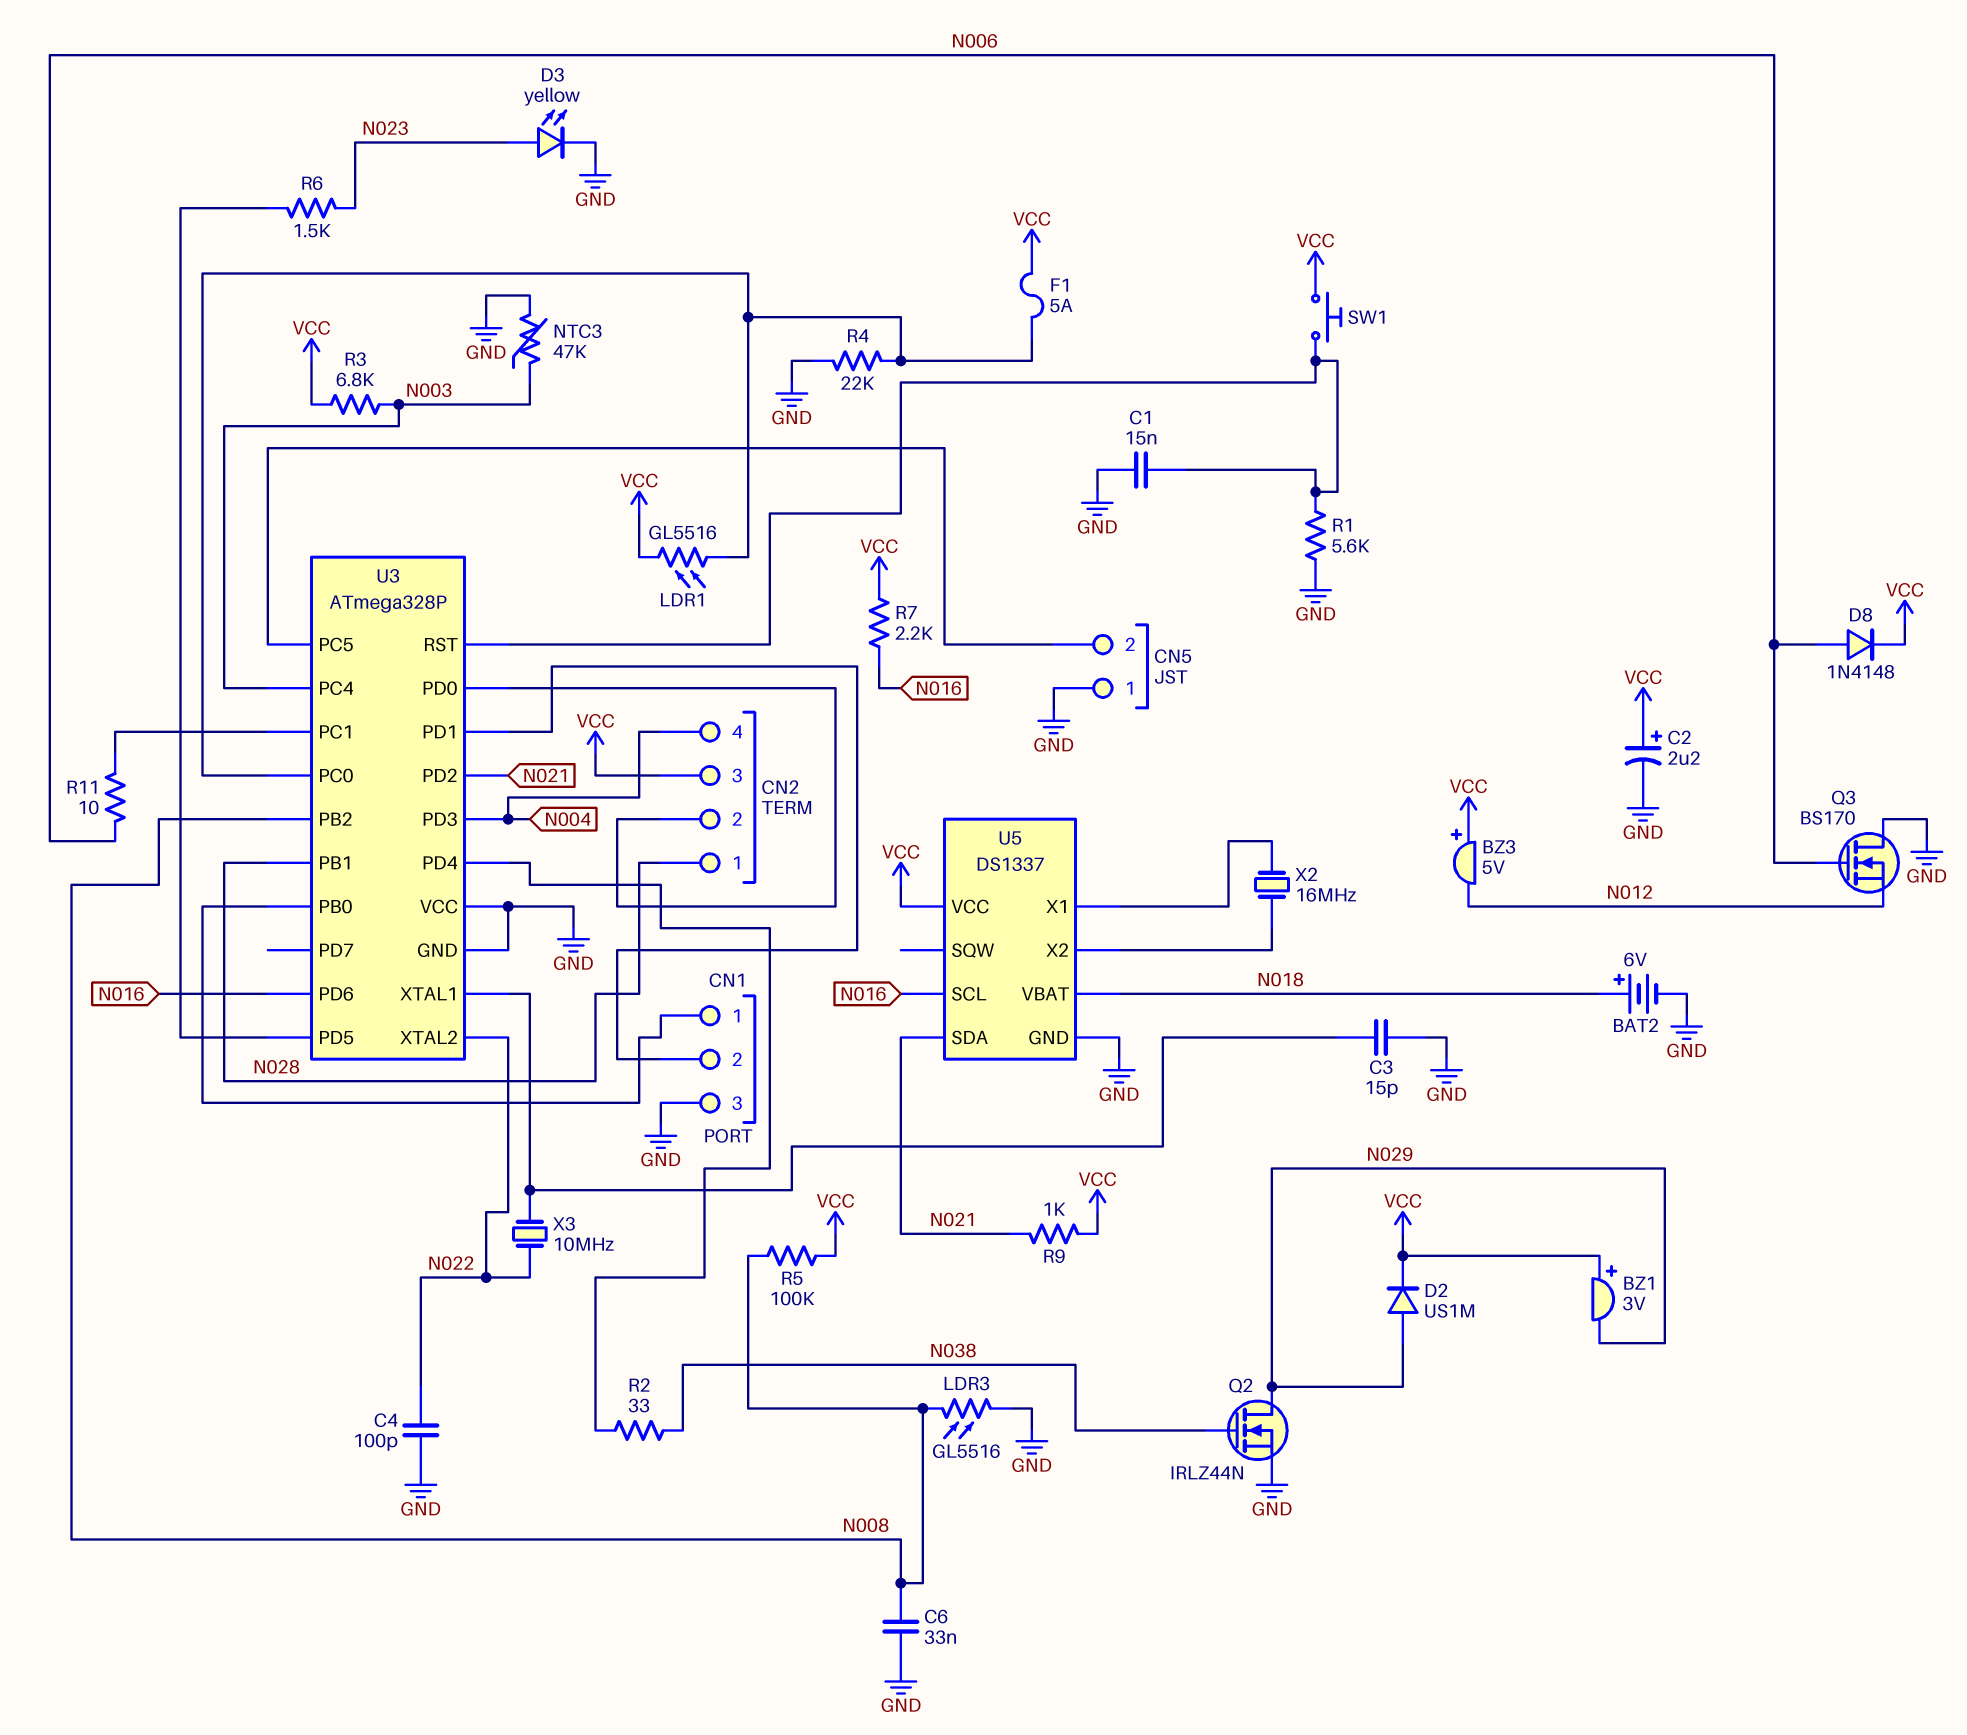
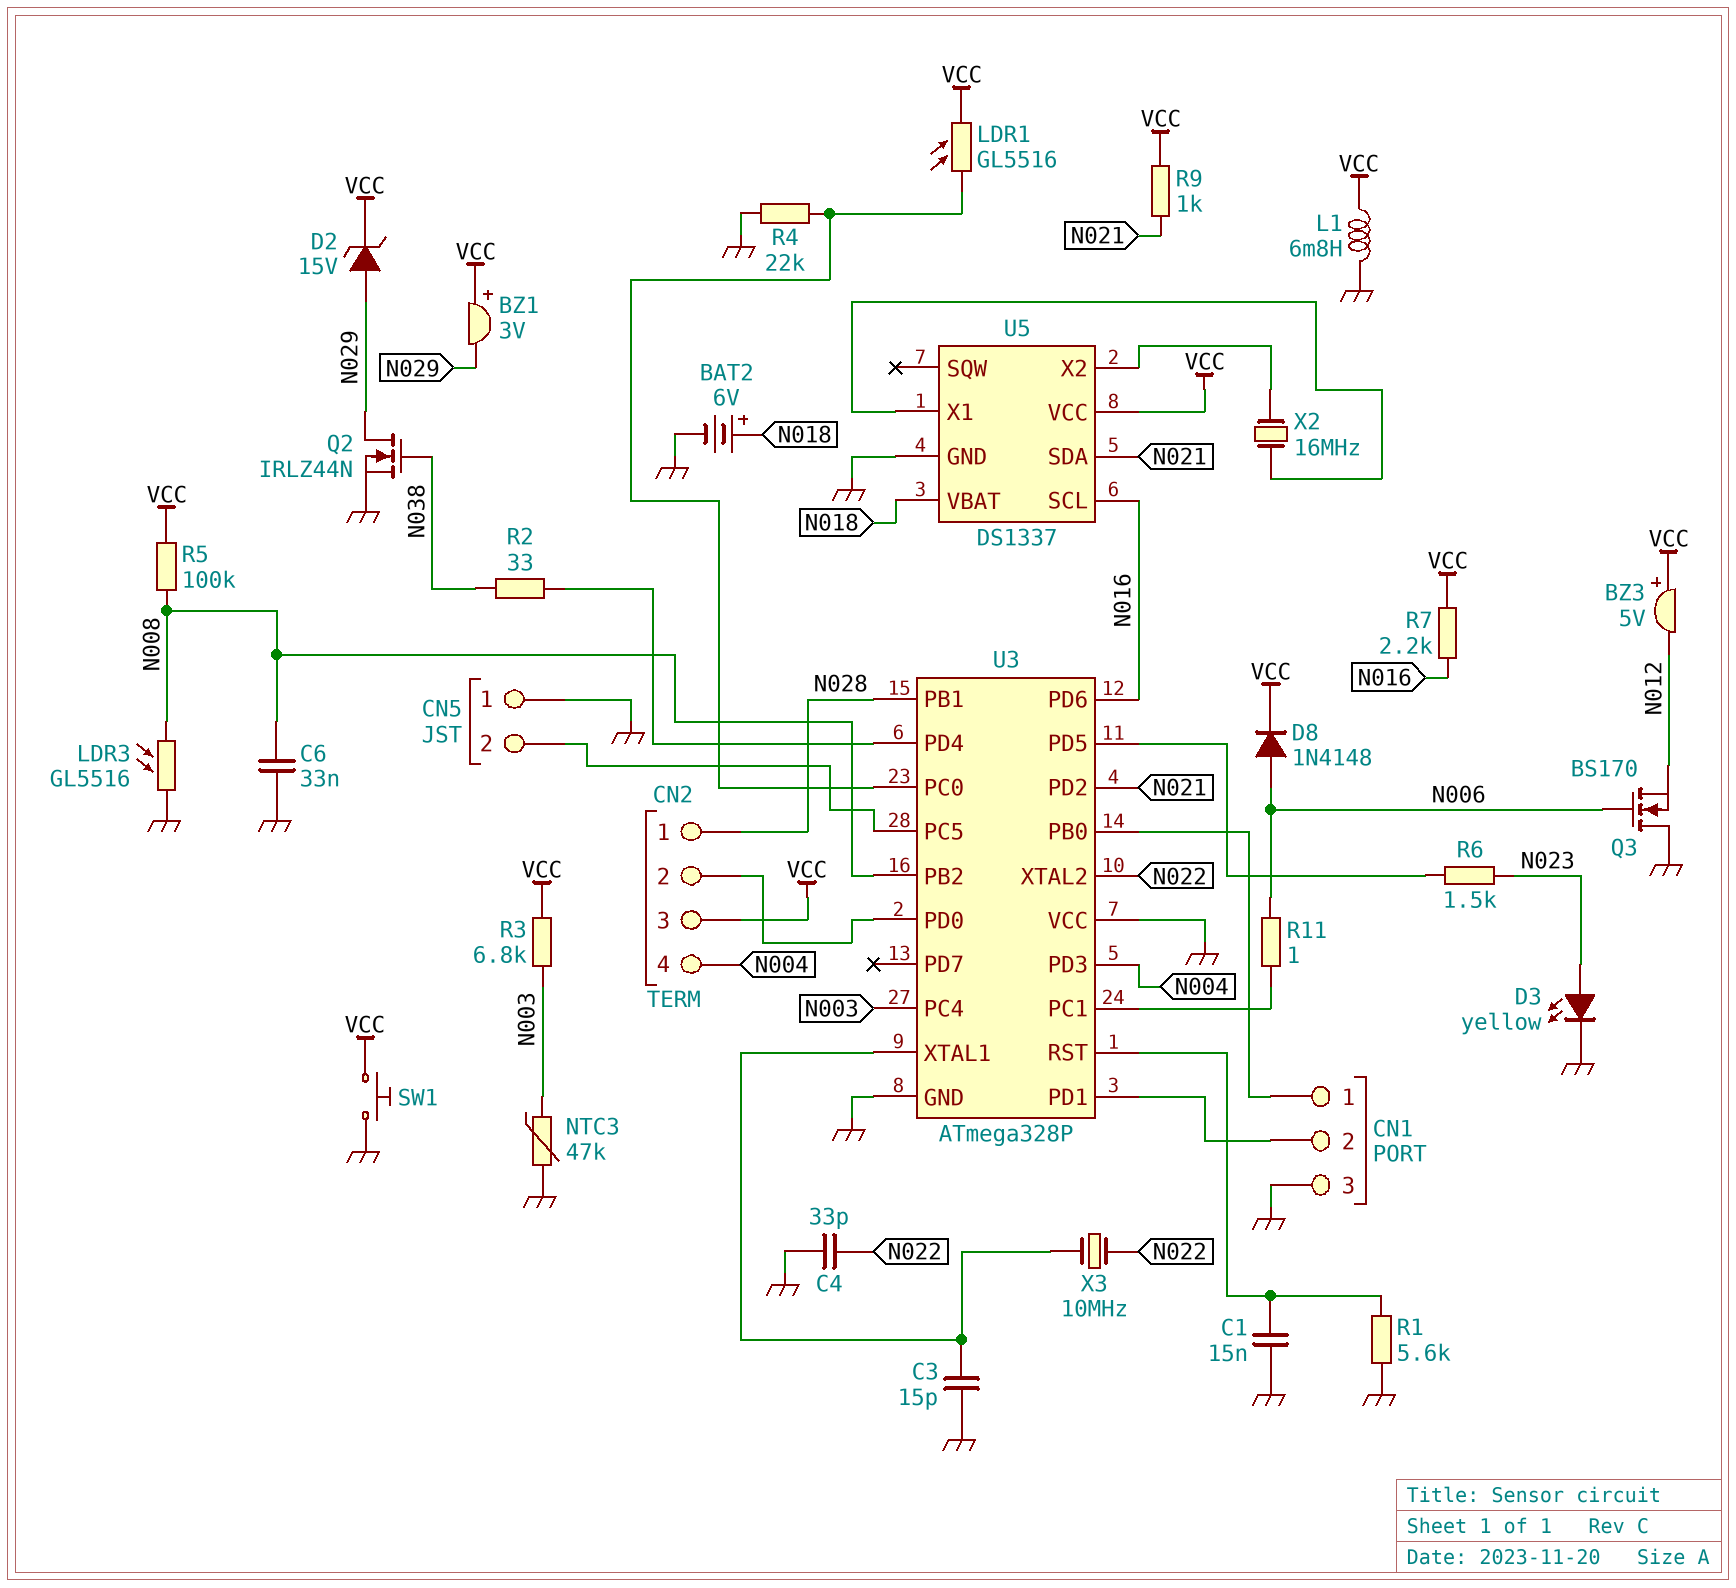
C2: 2.2uF (plus VCC, minus GND) -> none
C4: 100pF (GND, N022) -> 33pF (GND, N022)
D2: diode US1M (A N029, K VCC) -> zener 15V (A N029, K VCC)
F1: 5A (U3/PC0, VCC) -> none
L1: none -> 6.8mH (GND, VCC)
R11: 10 (N006, U3/PC1) -> 1 (N006, U3/PC1)
SW1: button (U3/RST, VCC) -> button (GND, VCC)

